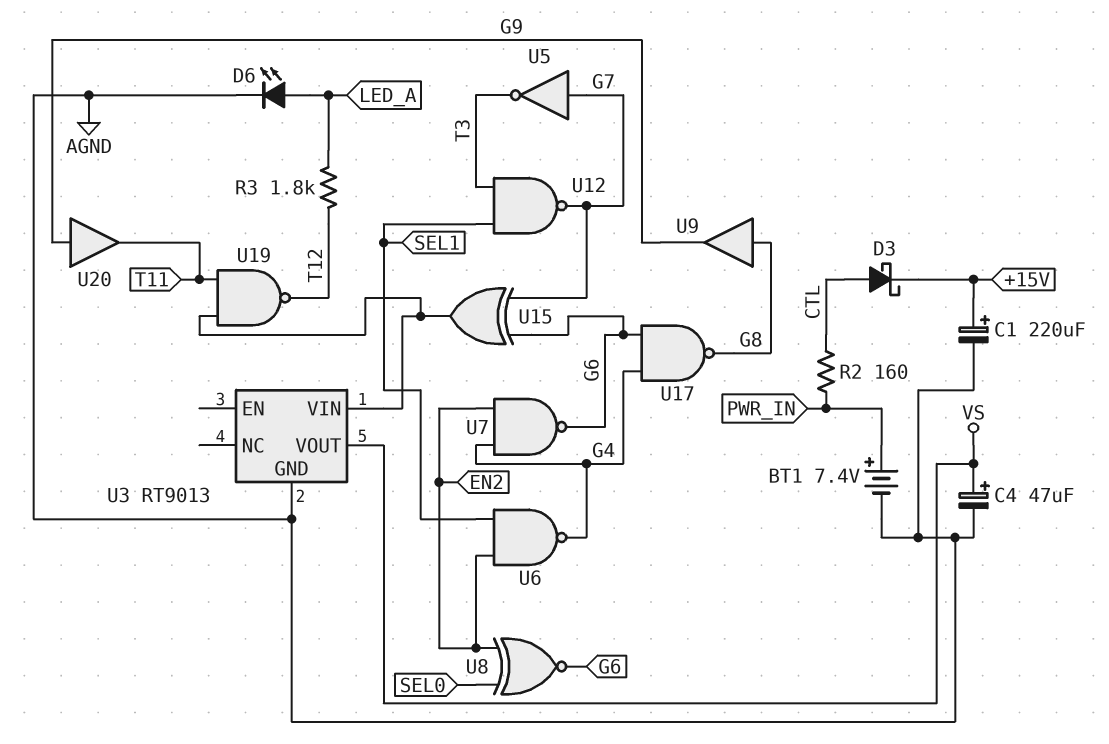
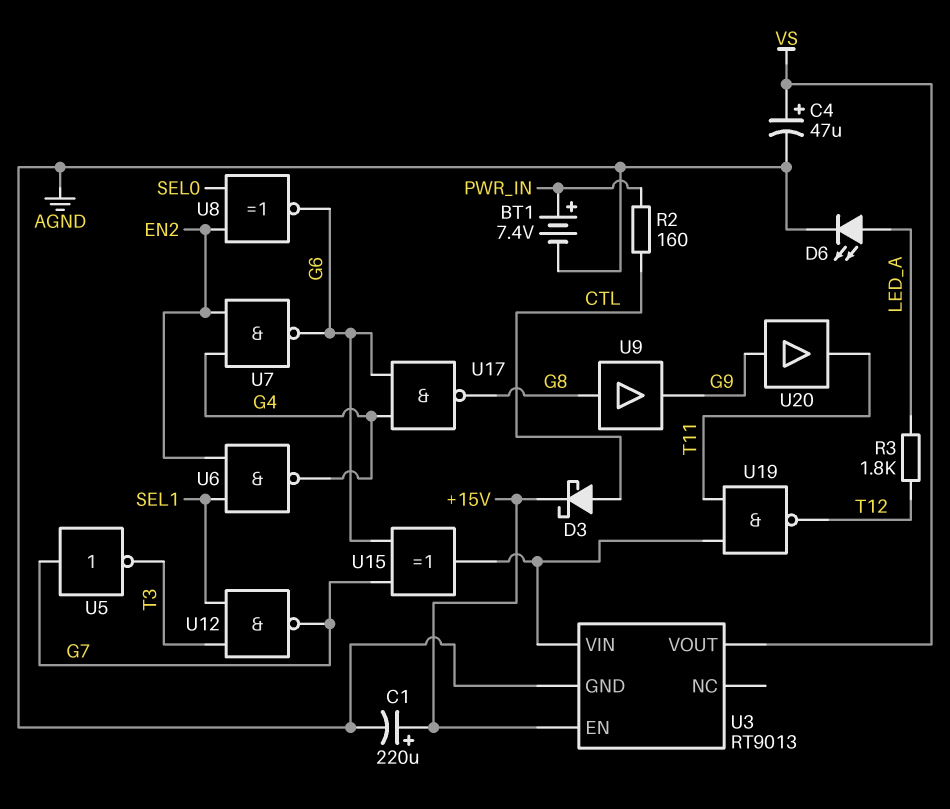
U3 pin EN: none -> +15V

